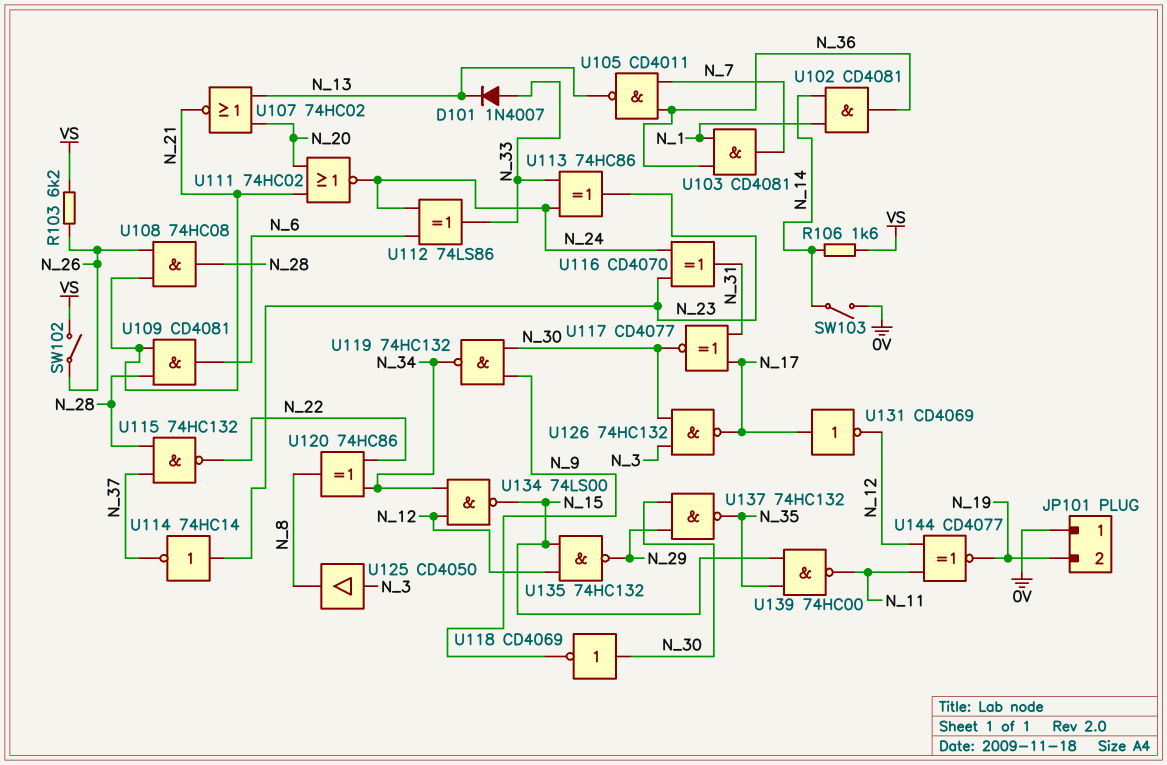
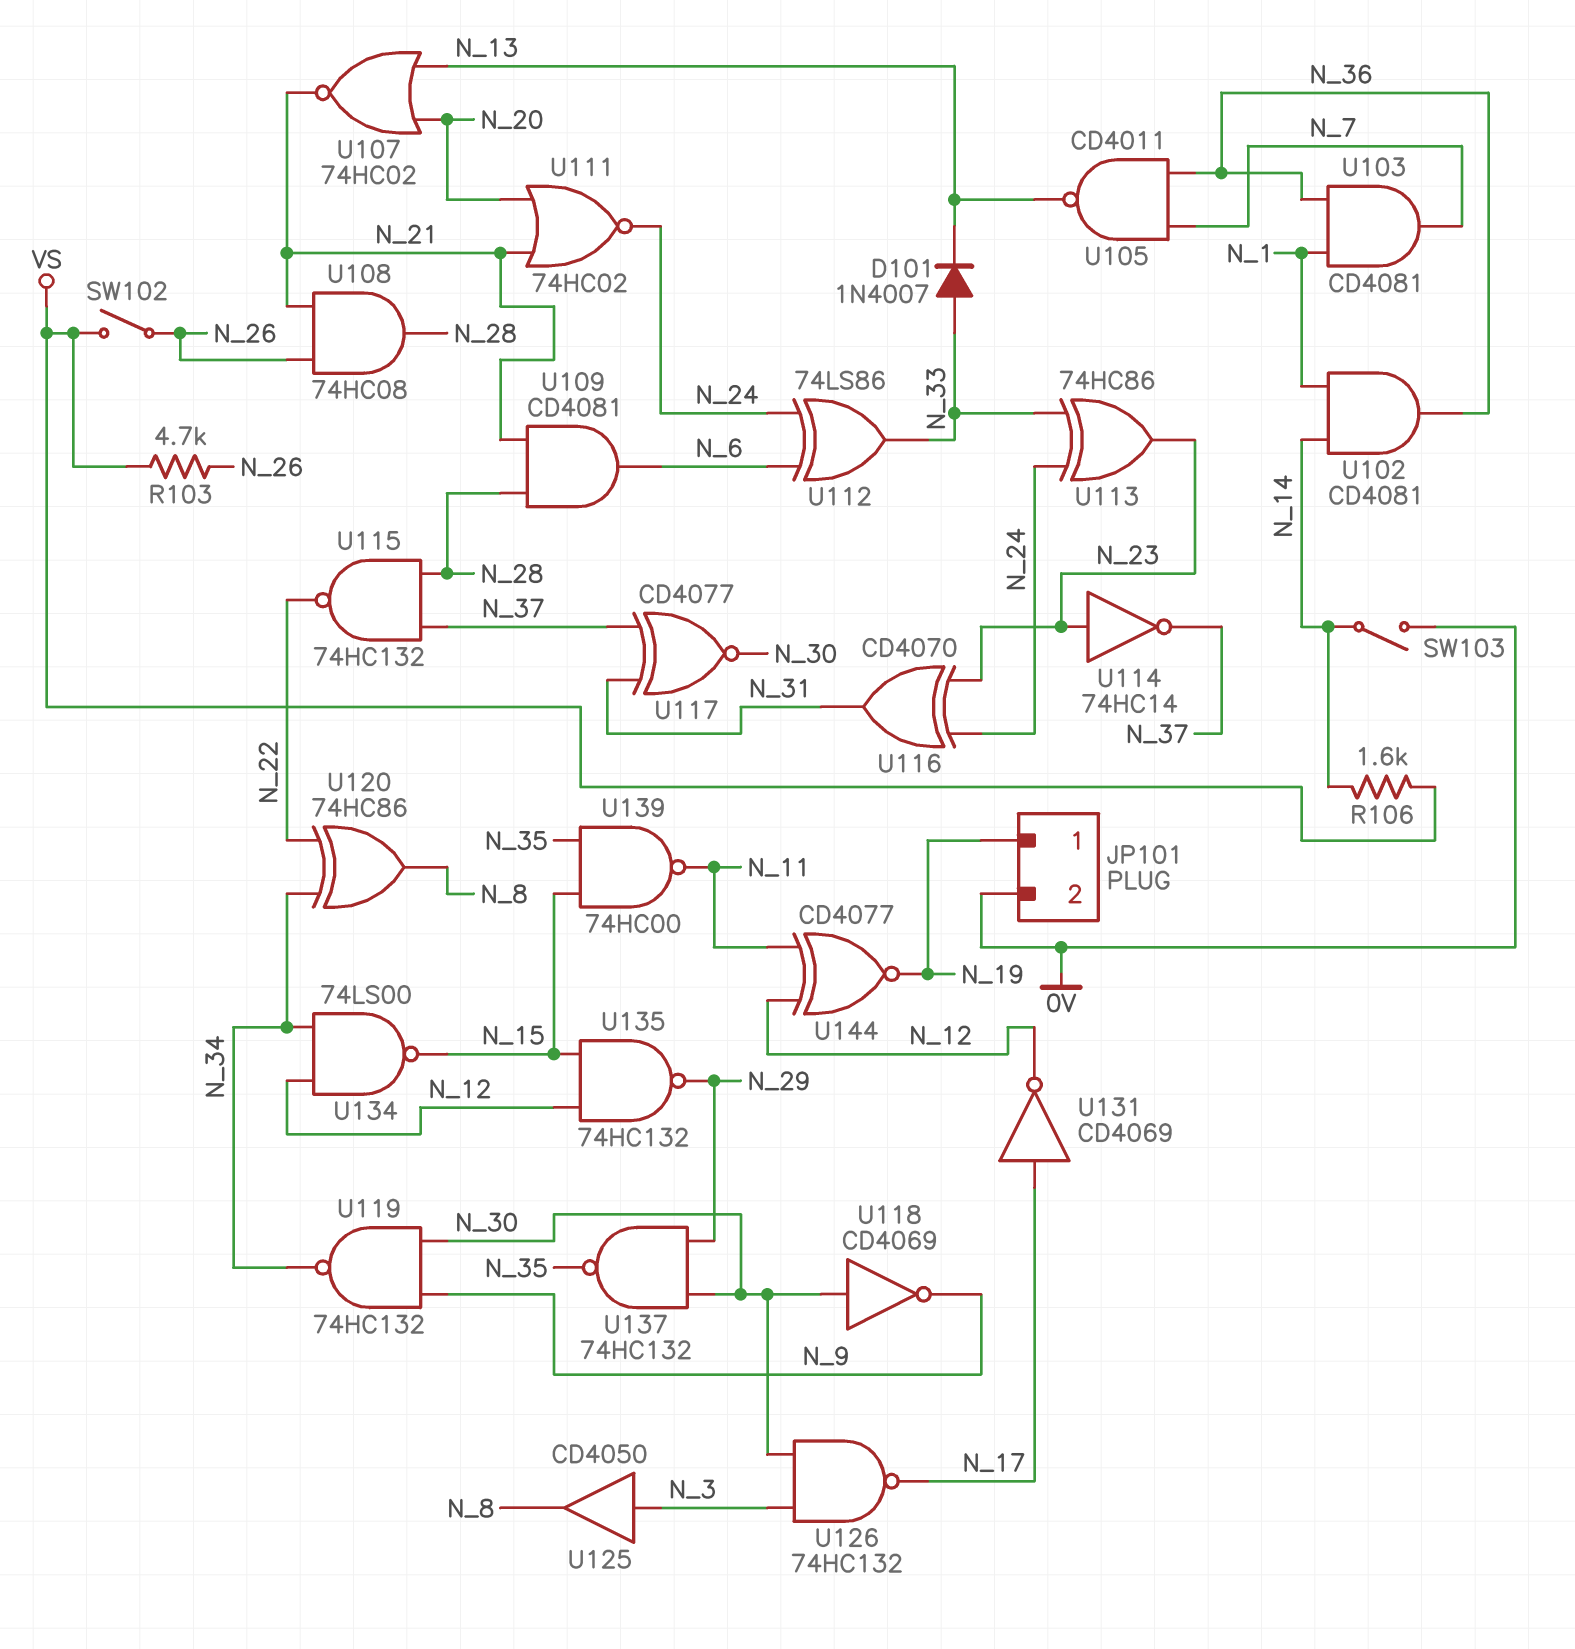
JP101 pin 1: 0V -> N_19
JP101 pin 2: N_19 -> 0V
R103: 6.2k (N_26, VS) -> 4.7k (N_26, VS)
U117: XNOR CD4077 (in N_17, in N_31, out N_30) -> XNOR CD4077 (in N_31, in N_37, out N_30)

